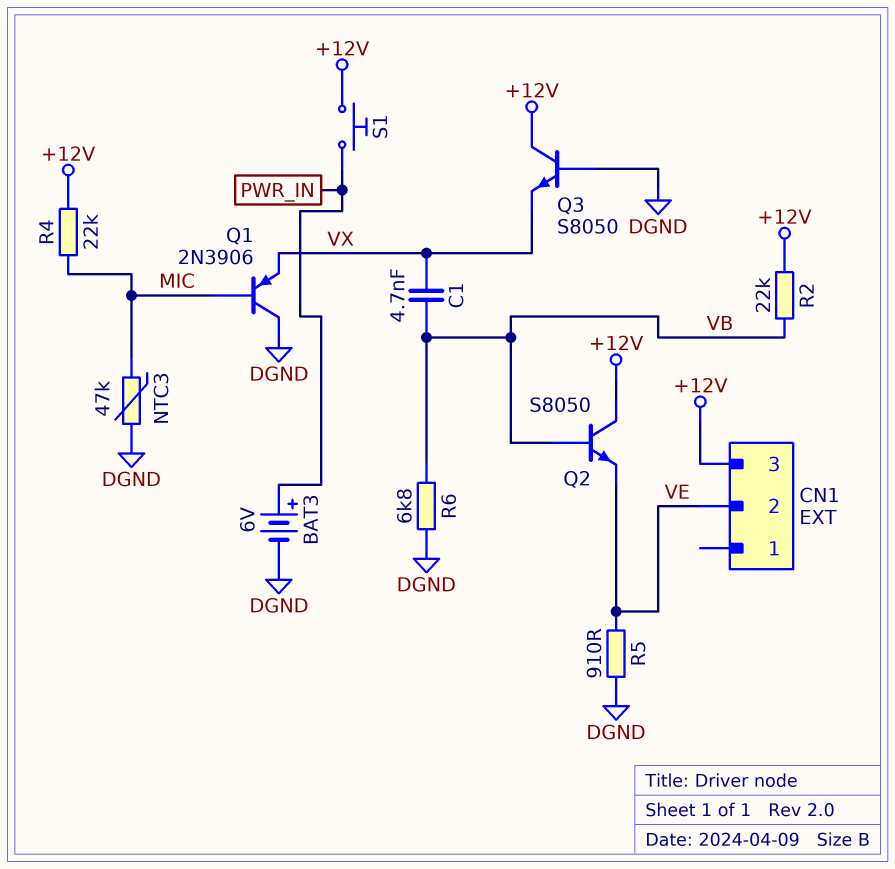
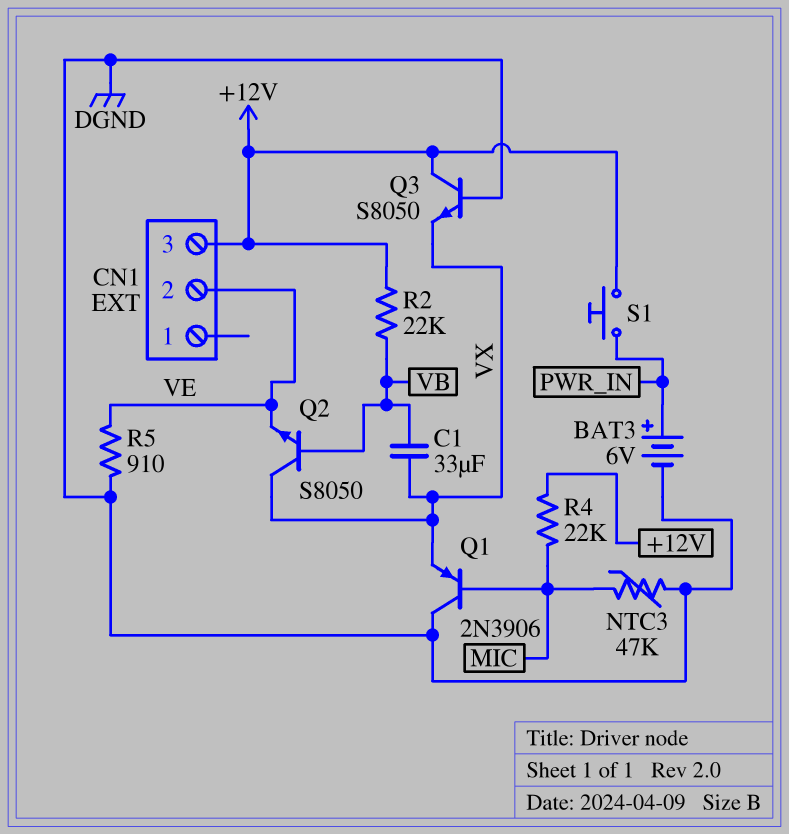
C1: 4.7nF (VB, VX) -> 33uF (VB, VX)
Q2: NPN S8050 (B VB, C +12V, E VE) -> NPN S8050 (B VB, C VX, E VE)
R6: 6.8k (DGND, VB) -> none

